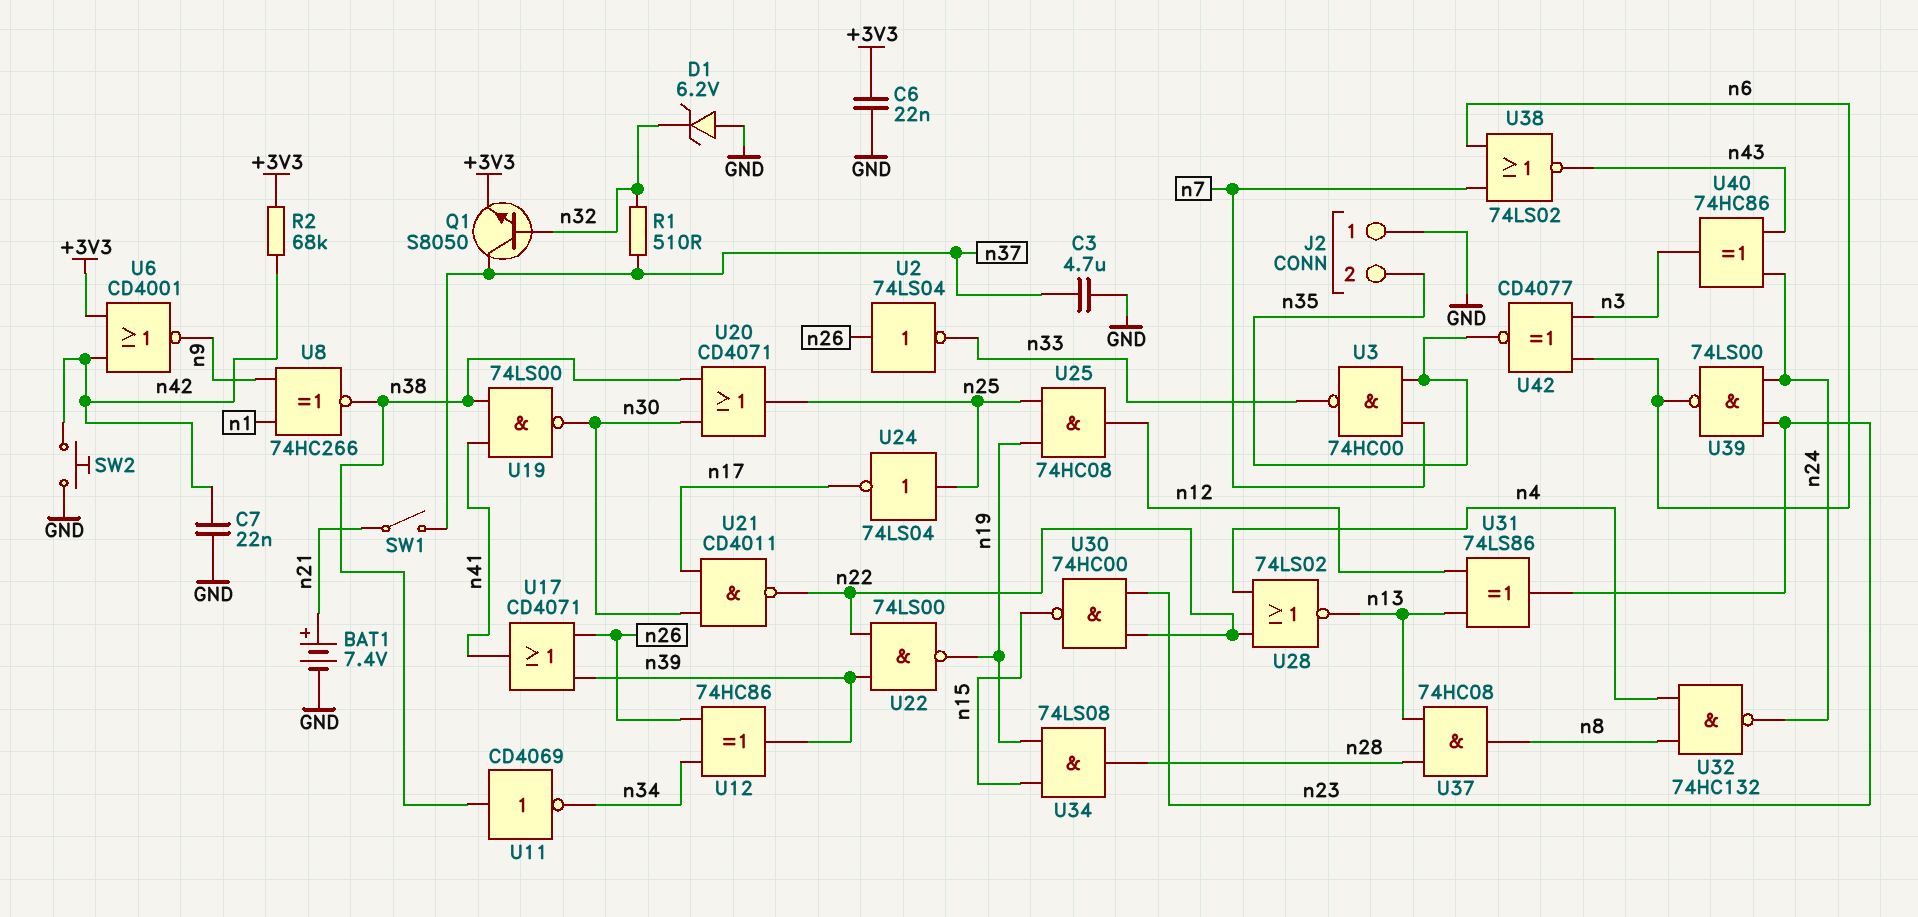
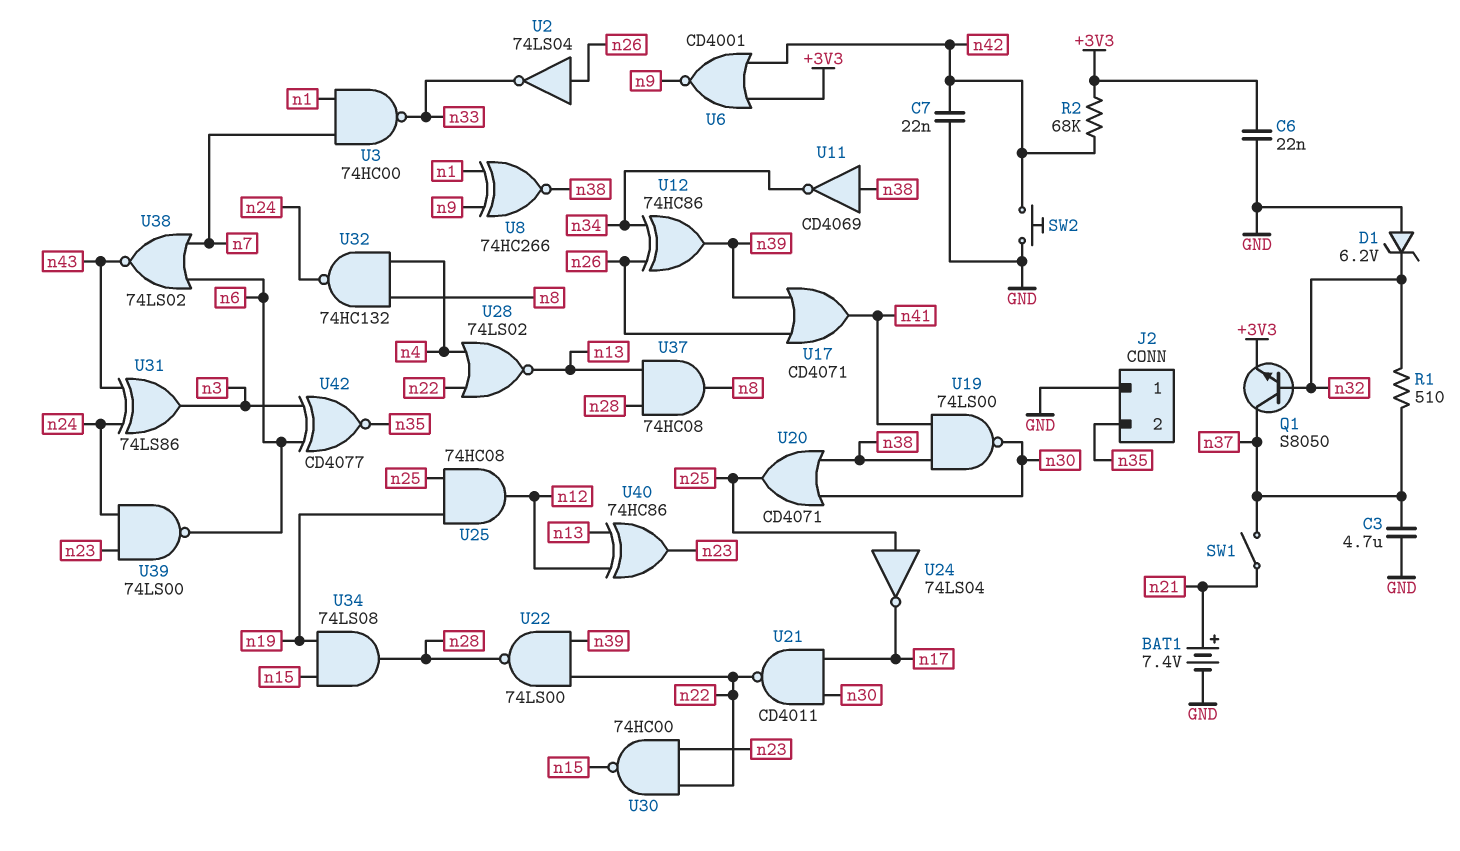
U3: NAND 74HC00 (in n7, in n35, out n33) -> NAND 74HC00 (in n1, in n7, out n33)
U22: NAND 74LS00 (in n22, in n39, out n19) -> NAND 74LS00 (in n22, in n39, out n28)
U31: XOR 74LS86 (in n12, in n13, out n23) -> XOR 74LS86 (in n24, in n43, out n3)
U40: XOR 74HC86 (in n24, in n43, out n3) -> XOR 74HC86 (in n12, in n13, out n23)

